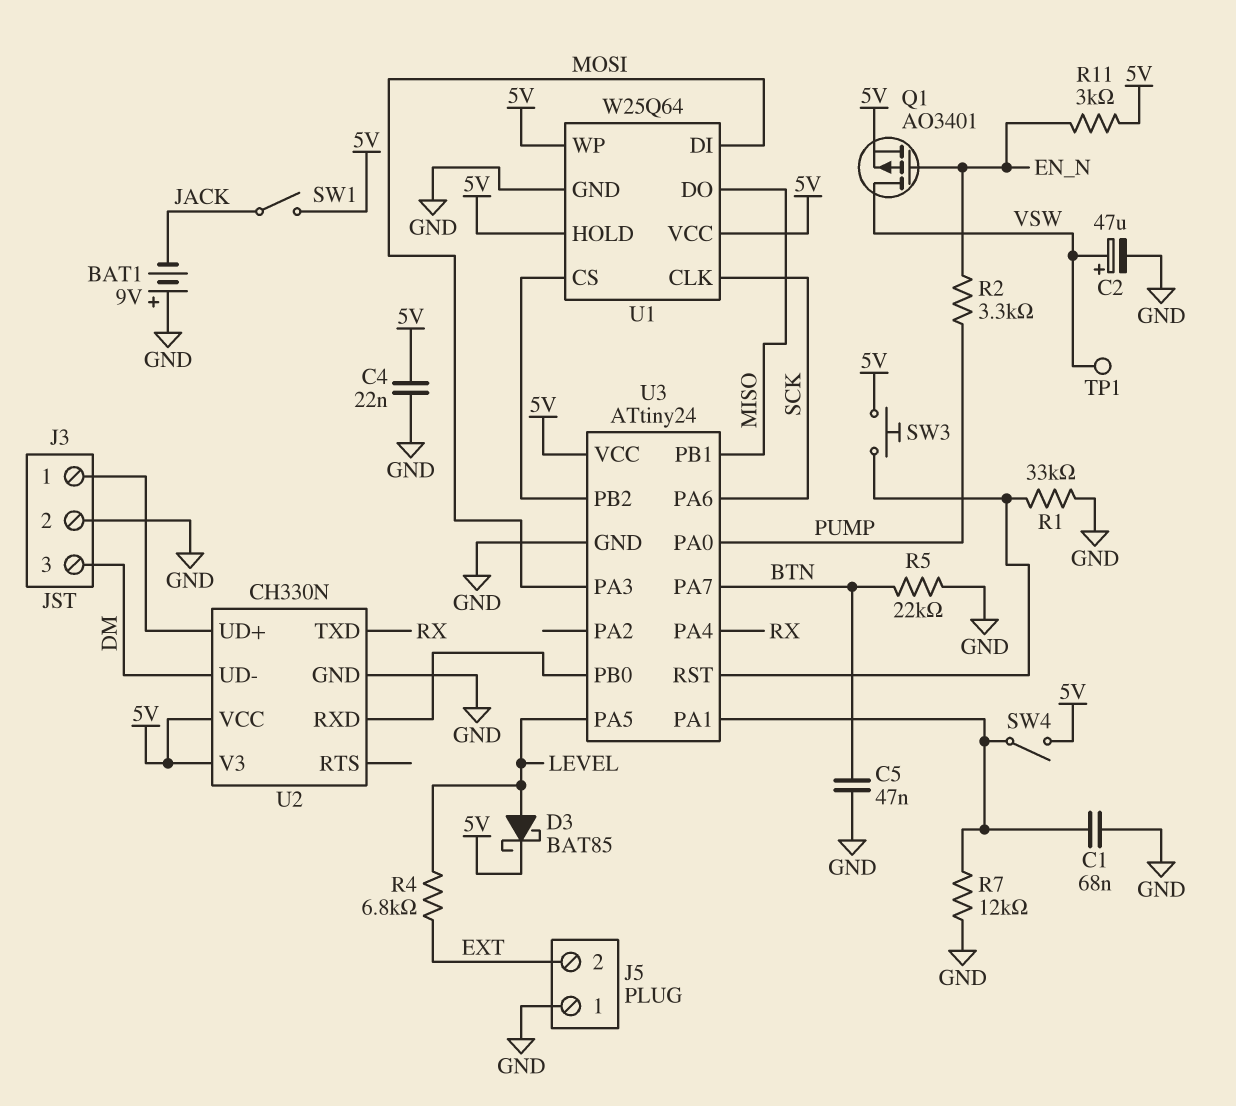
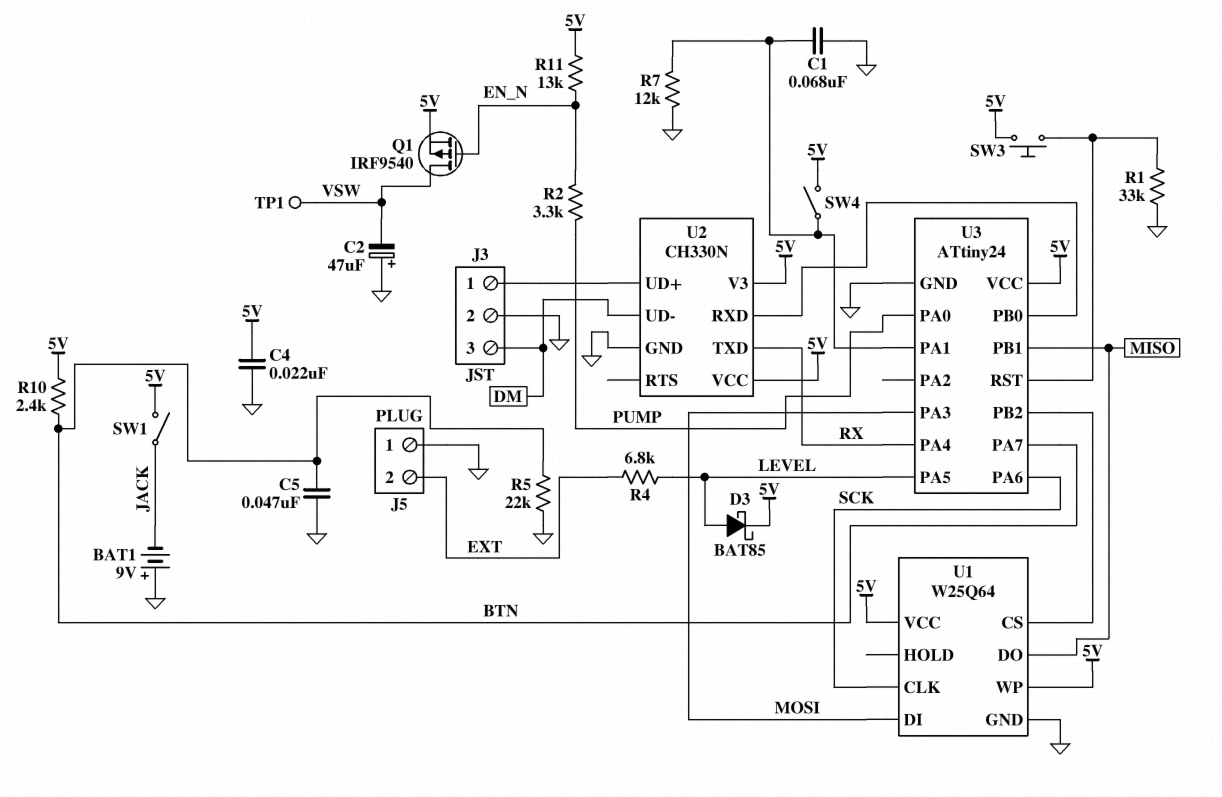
C2: 47uF (plus VSW, minus GND) -> 47uF (plus GND, minus VSW)
Q1: PMOS AO3401 (G EN_N, D VSW, S 5V) -> PMOS IRF9540 (G EN_N, D VSW, S 5V)
R10: none -> 2.4k (5V, BTN)
R11: 3k (5V, EN_N) -> 13k (5V, EN_N)
U1 pin HOLD: 5V -> none

